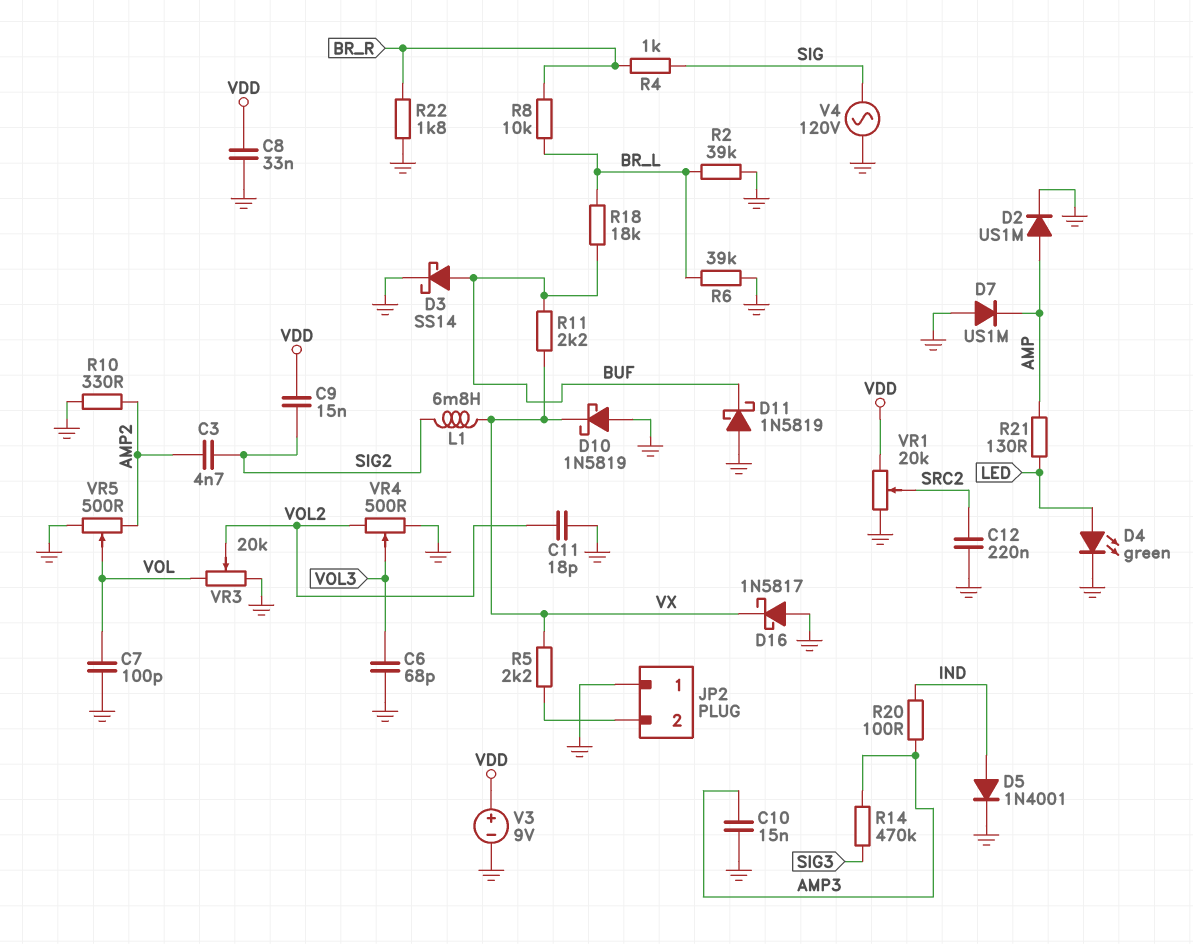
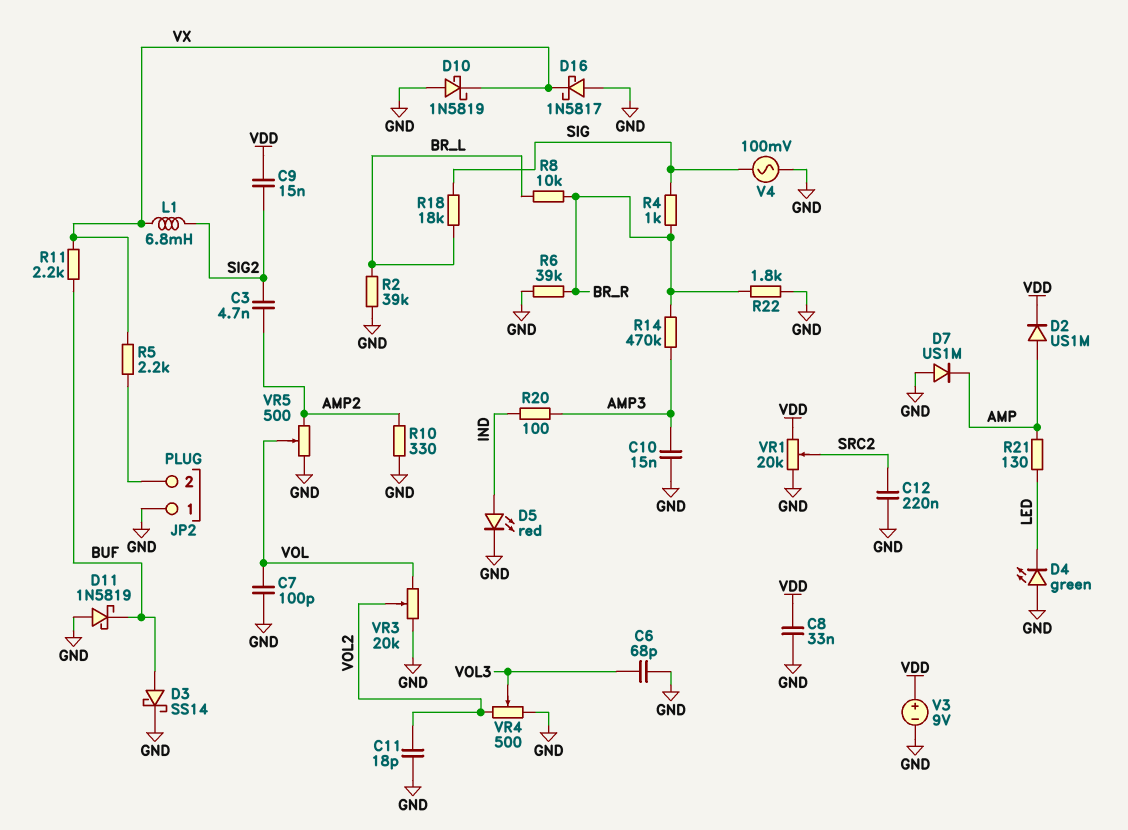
D2: diode US1M (A AMP, K GND) -> diode US1M (A AMP, K VDD)
D4: LED green (A LED, K GND) -> LED green (A GND, K LED)
D5: diode 1N4001 (A IND, K GND) -> LED red (A IND, K GND)
R6: 39k (BR_L, GND) -> 39k (BR_R, GND)
R14: 470k (AMP3, SIG3) -> 470k (AMP3, BR_R)
R18: 18k (BR_L, BUF) -> 18k (BR_L, SIG)
V4: AC 120V (GND, SIG) -> AC 100mV (GND, SIG)

